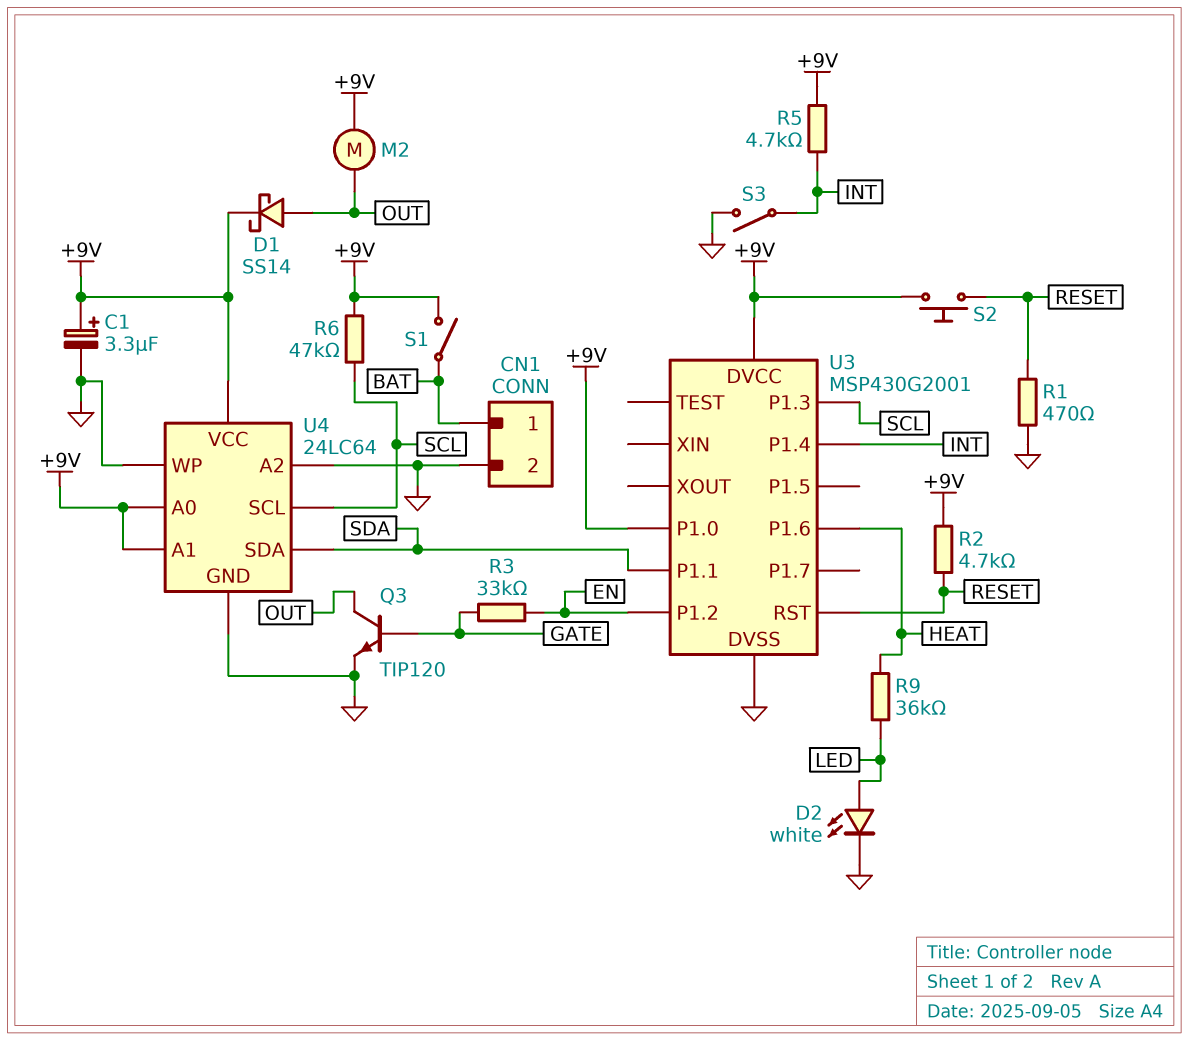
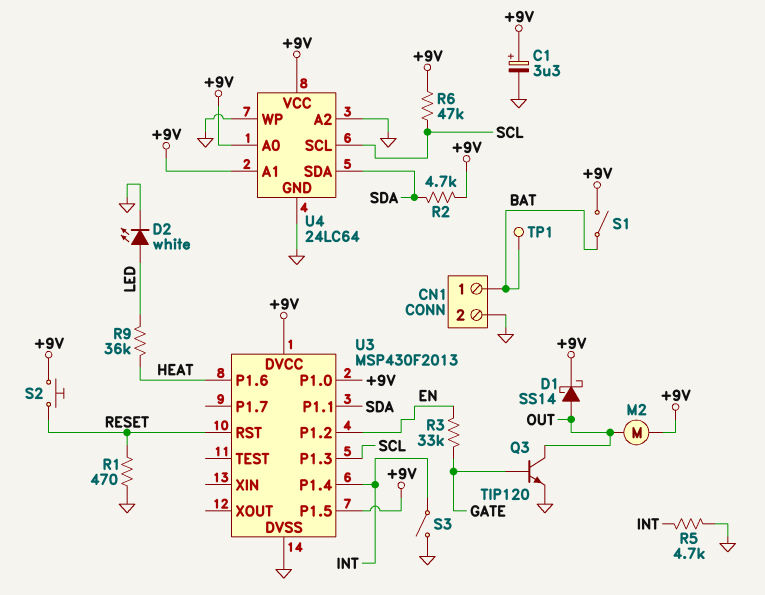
R2: 4.7k (+9V, RESET) -> 4.7k (+9V, SDA)
R5: 4.7k (+9V, INT) -> 4.7k (GND, INT)
TP1: none -> test point (BAT)
U3: MSP430G2001 -> MSP430F2013
U3 pin P1.5: none -> +9V

